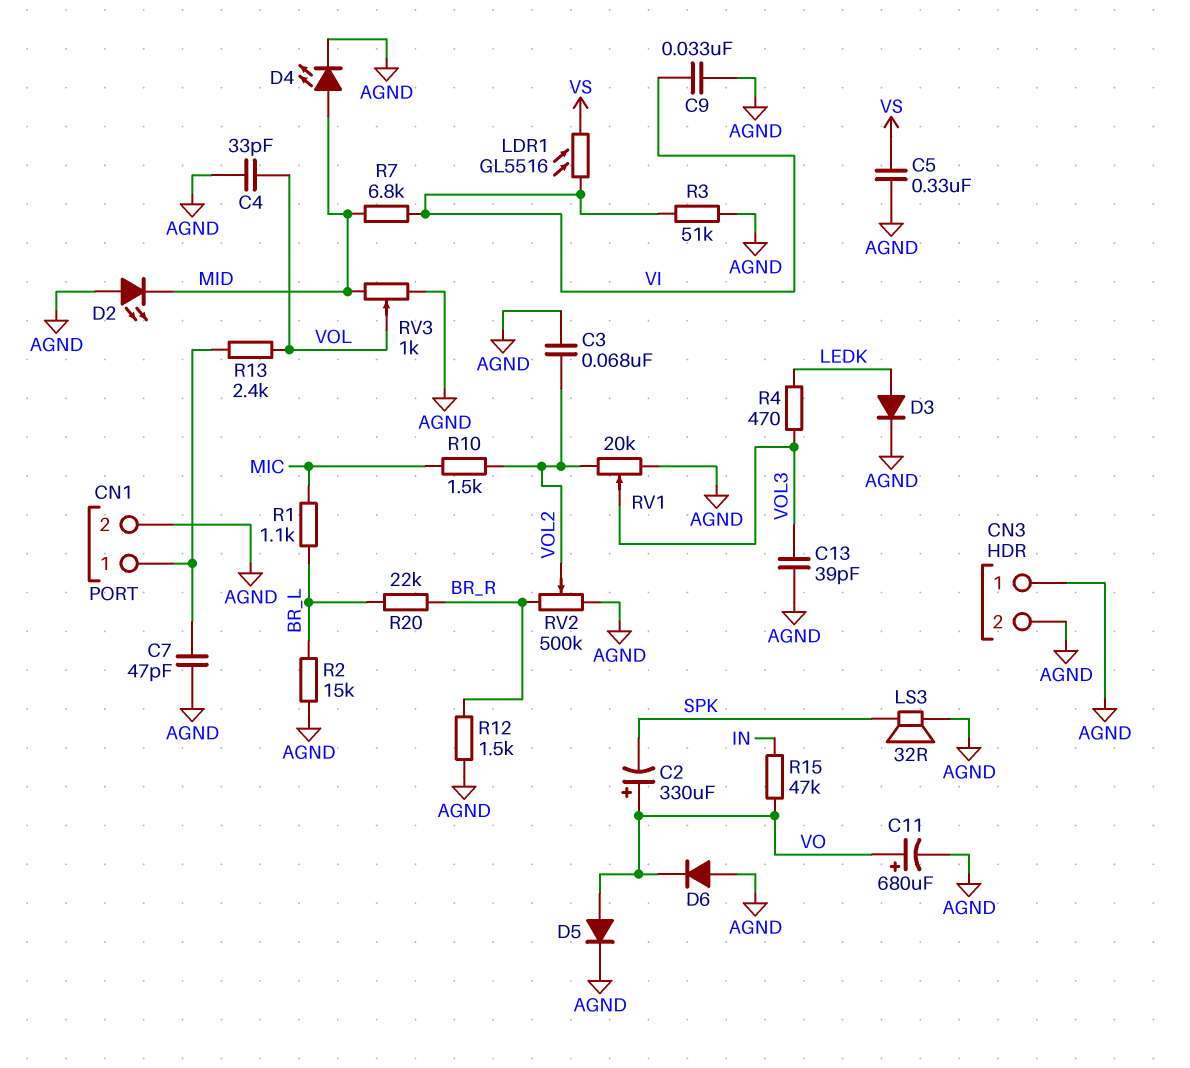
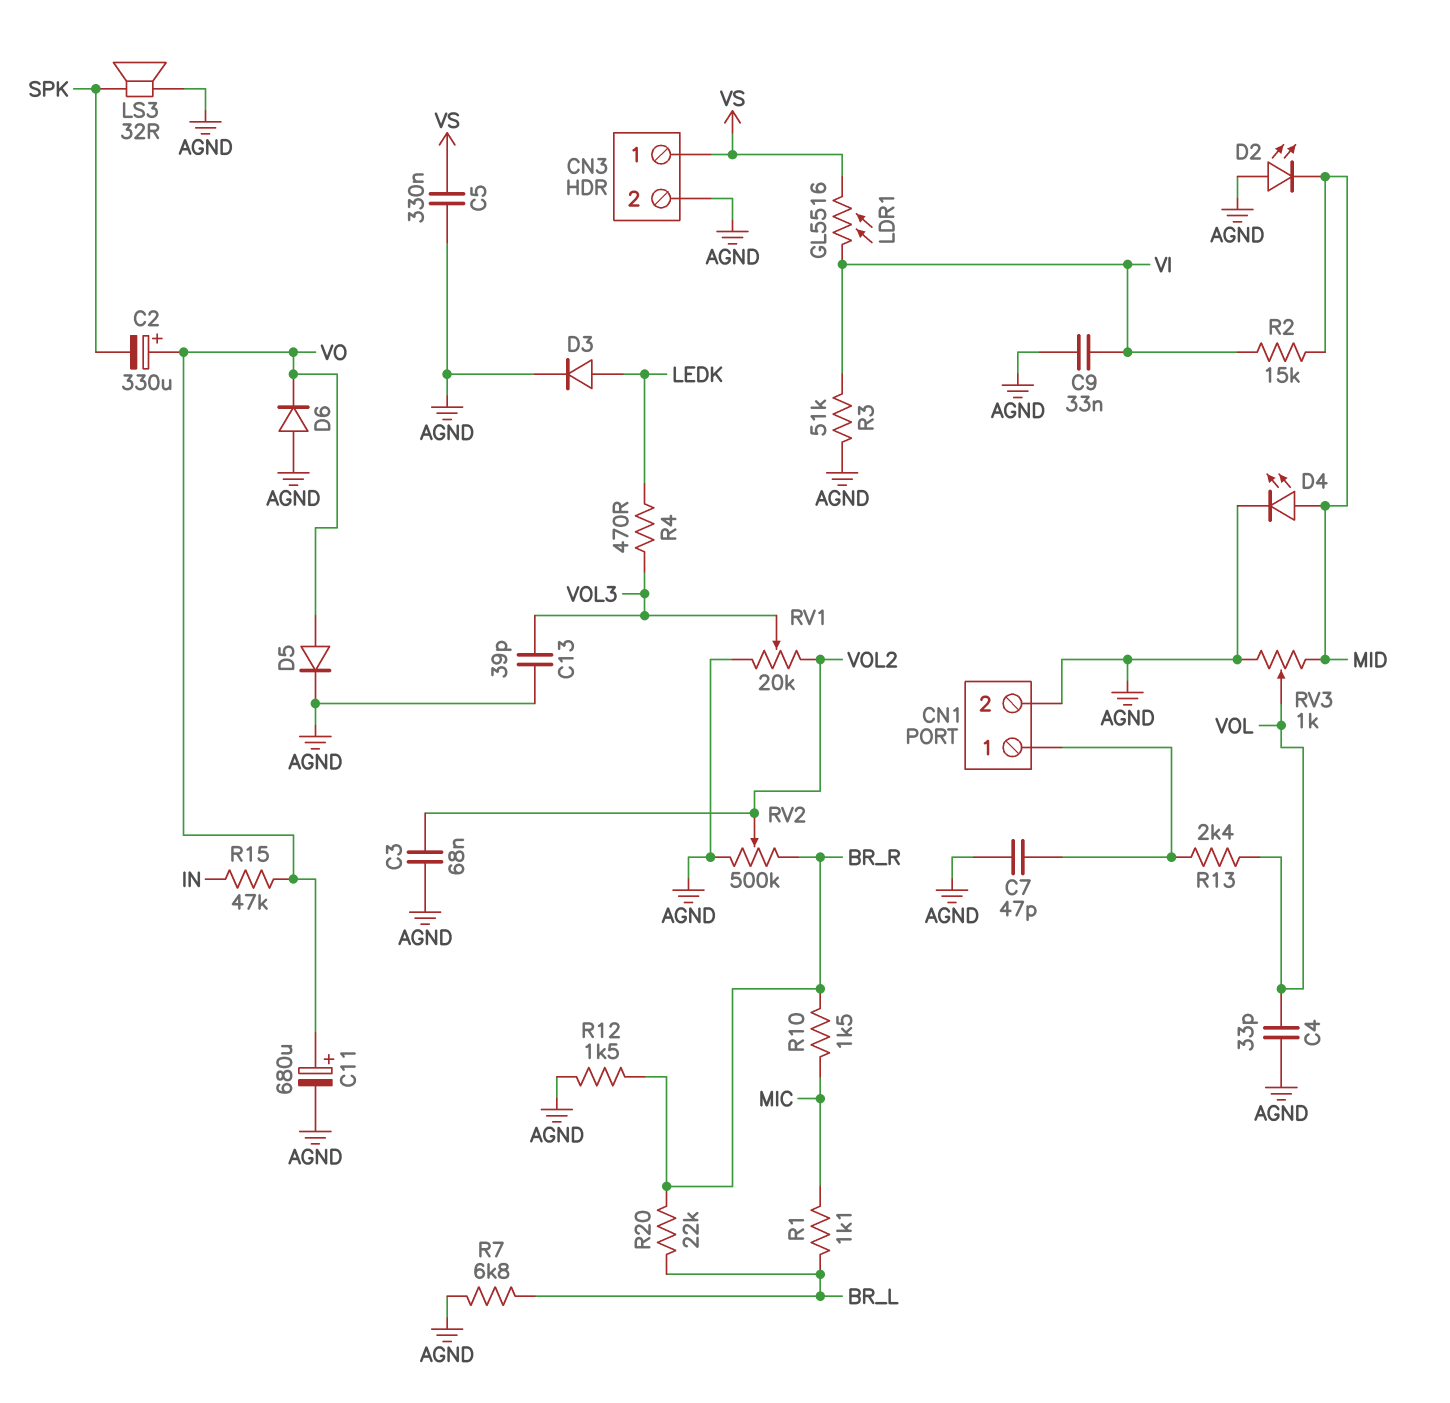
CN3 pin 1: AGND -> VS
R2: 15k (AGND, BR_L) -> 15k (MID, VI)
R7: 6.8k (MID, VI) -> 6.8k (AGND, BR_L)
R10: 1.5k (MIC, VOL2) -> 1.5k (BR_R, MIC)

